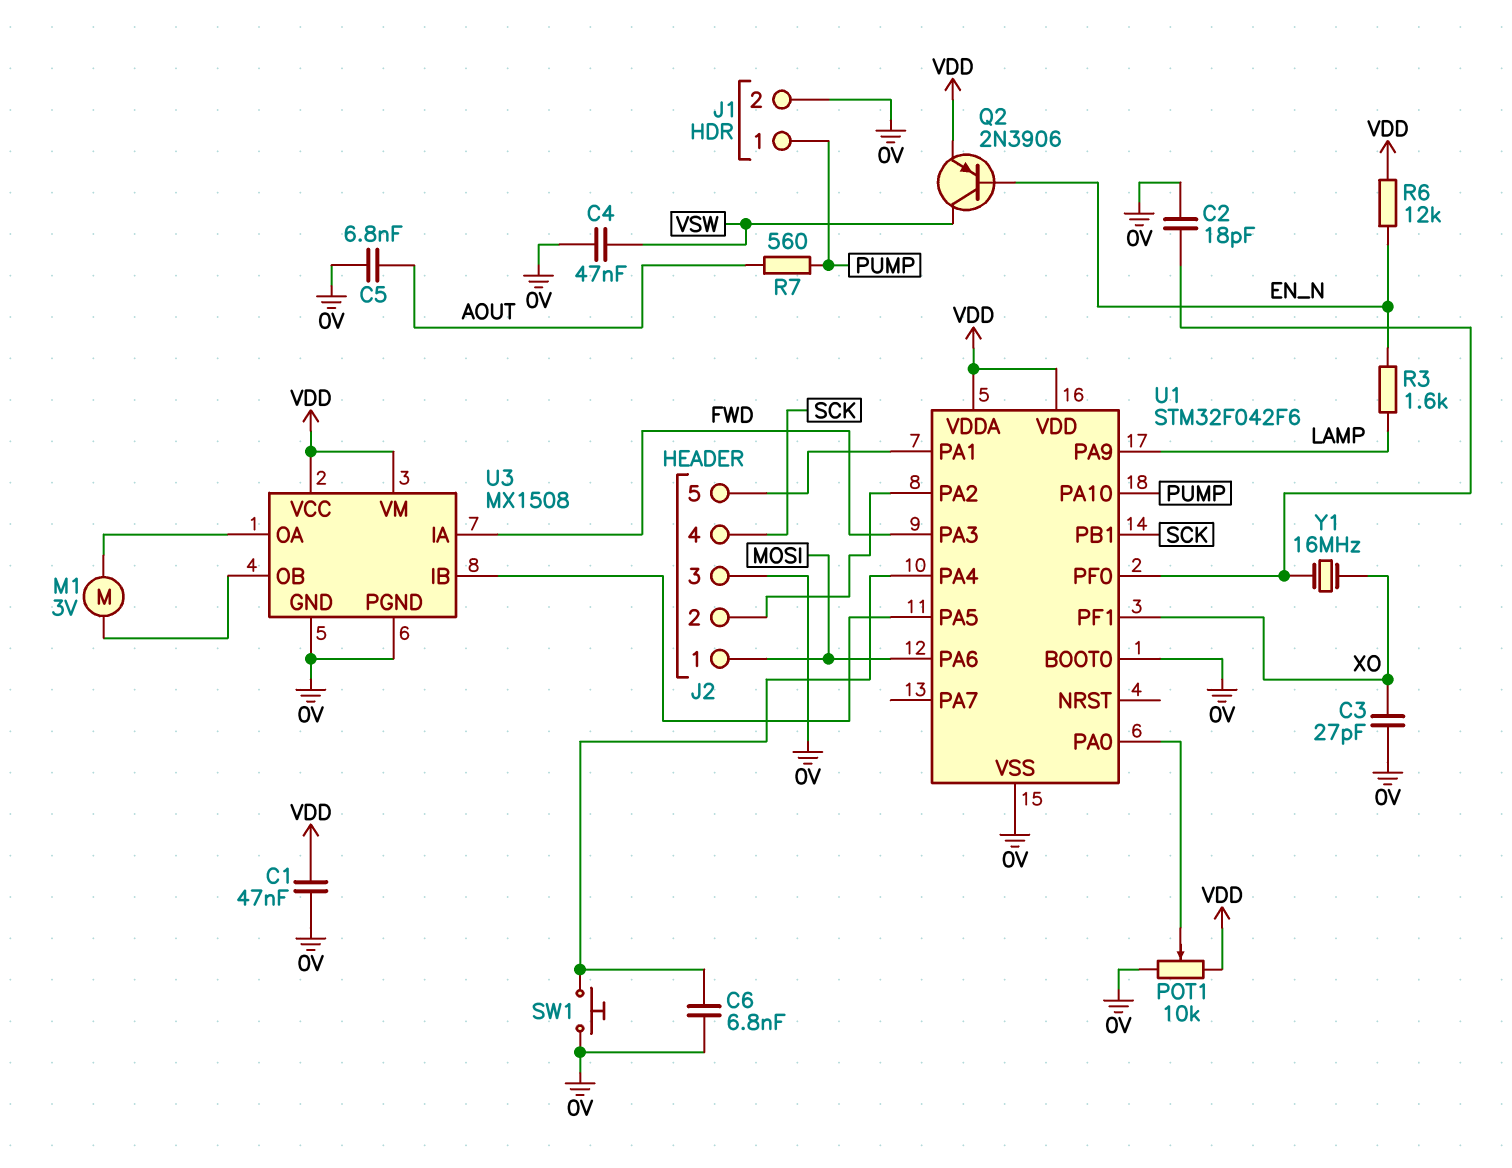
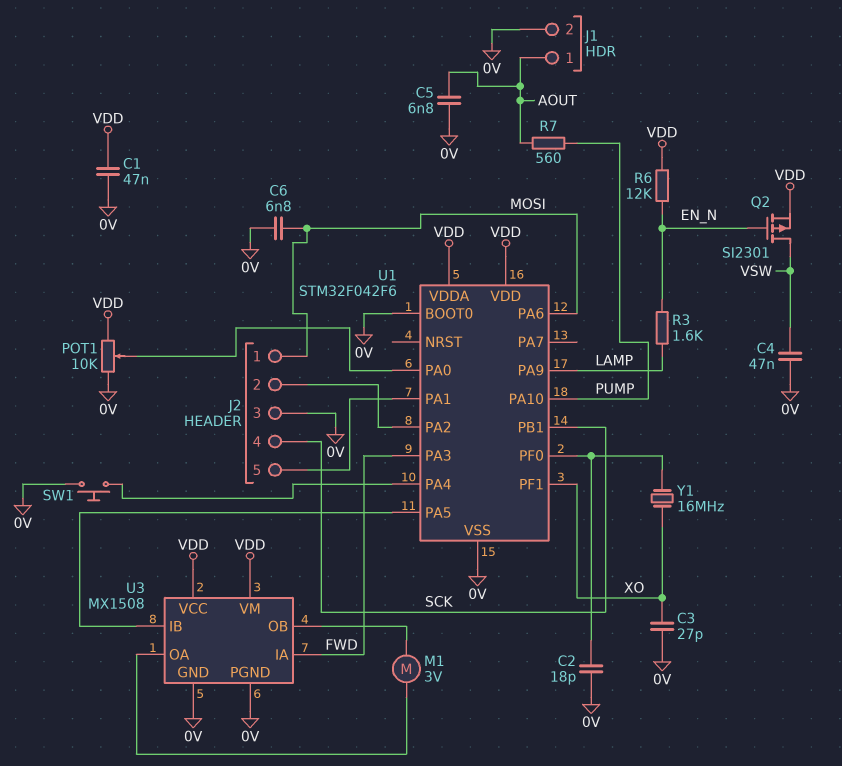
C6: 6.8nF (0V, U1/PA4) -> 6.8nF (0V, MOSI)
J1 pin 1: PUMP -> AOUT
Q2: PNP 2N3906 (B EN_N, C VSW, E VDD) -> PMOS SI2301 (G EN_N, D VSW, S VDD)

